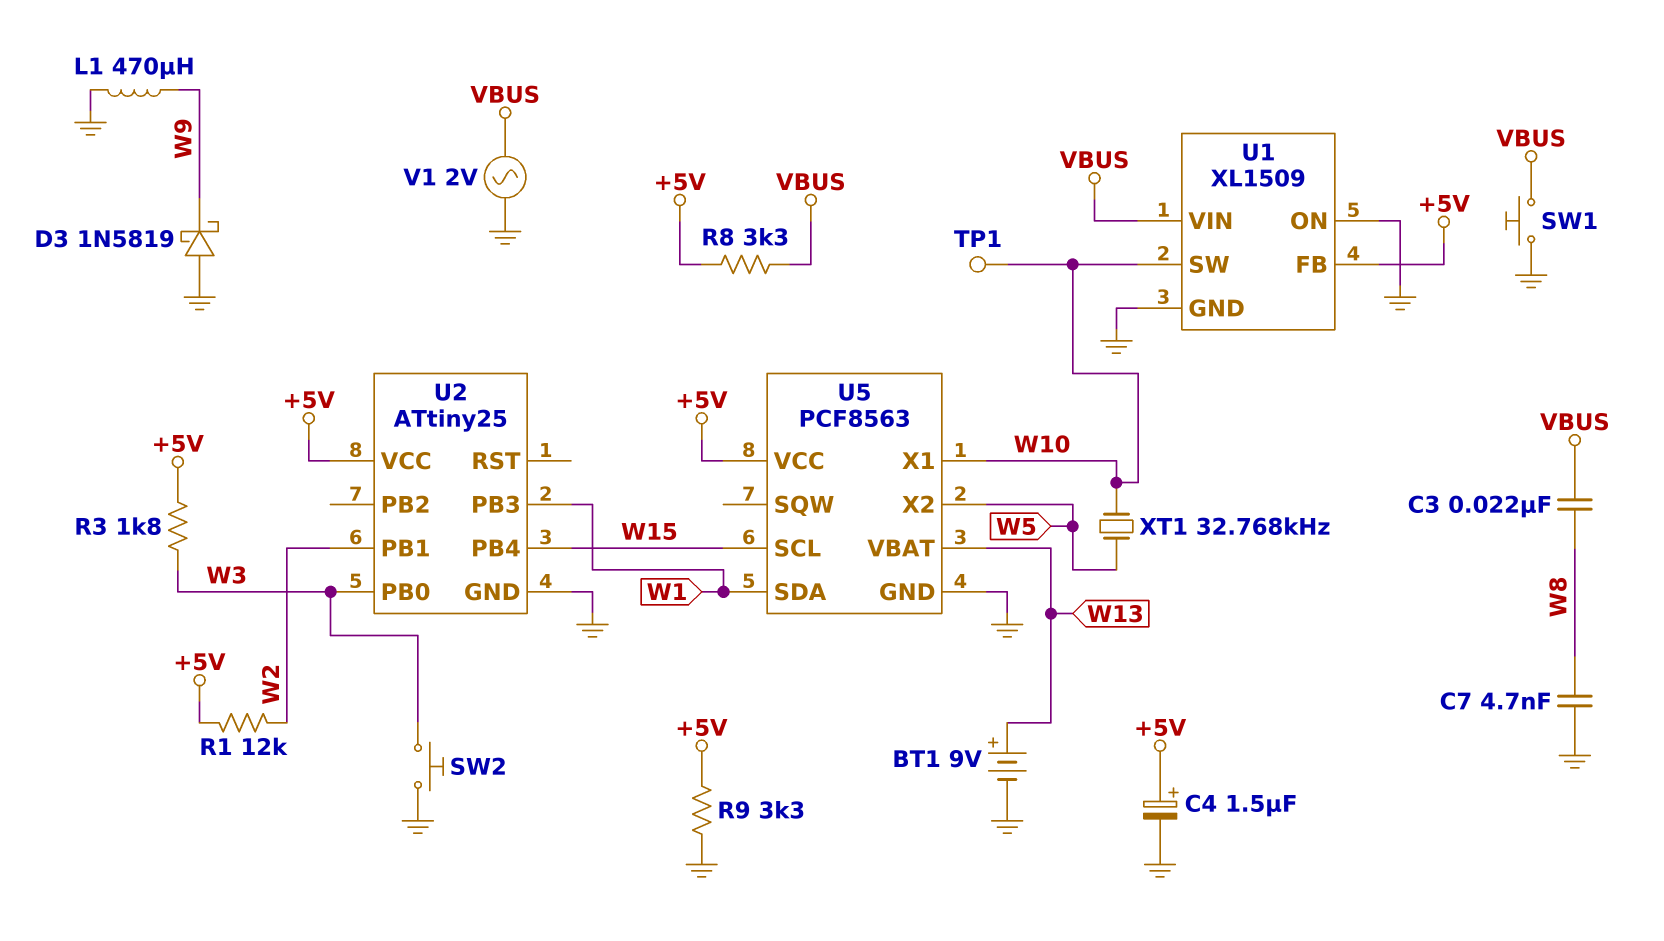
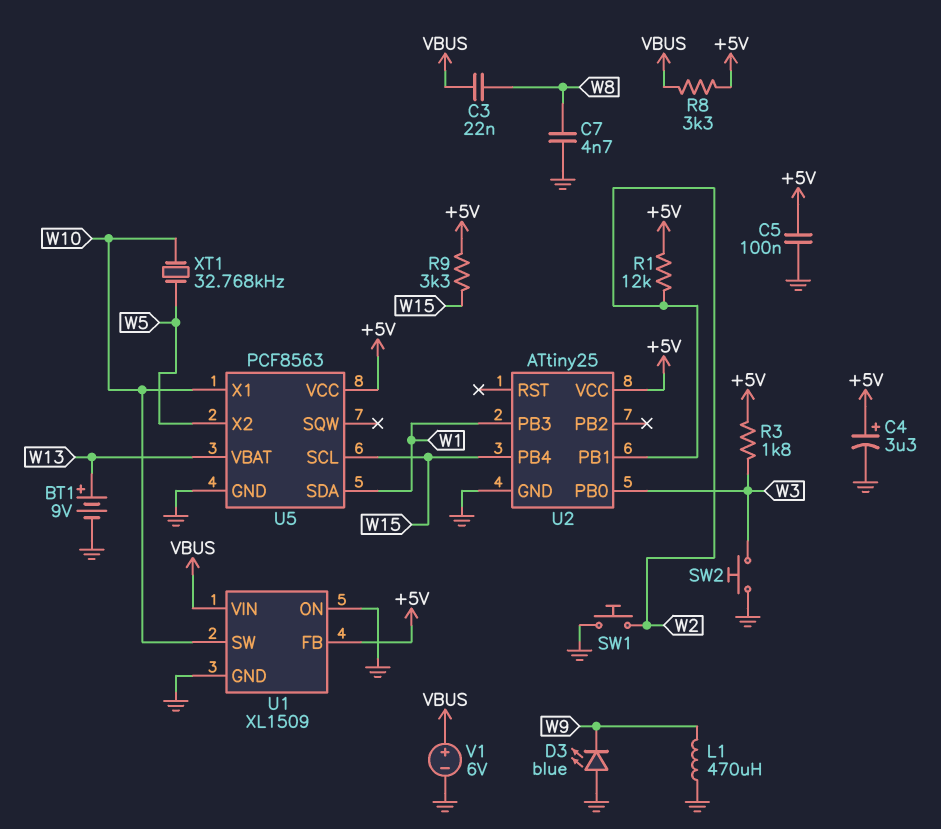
C4: 1.5uF (plus +5V, minus GND) -> 3.3uF (plus +5V, minus GND)
C5: none -> 100nF (+5V, GND)
D3: schottky 1N5819 (A GND, K W9) -> LED blue (A GND, K W9)
R9: 3.3k (+5V, GND) -> 3.3k (+5V, W15)
SW1: button (GND, VBUS) -> button (GND, W2)
TP1: test point (W10) -> none
V1: AC 2V (GND, VBUS) -> 6V (plus VBUS, minus GND)

